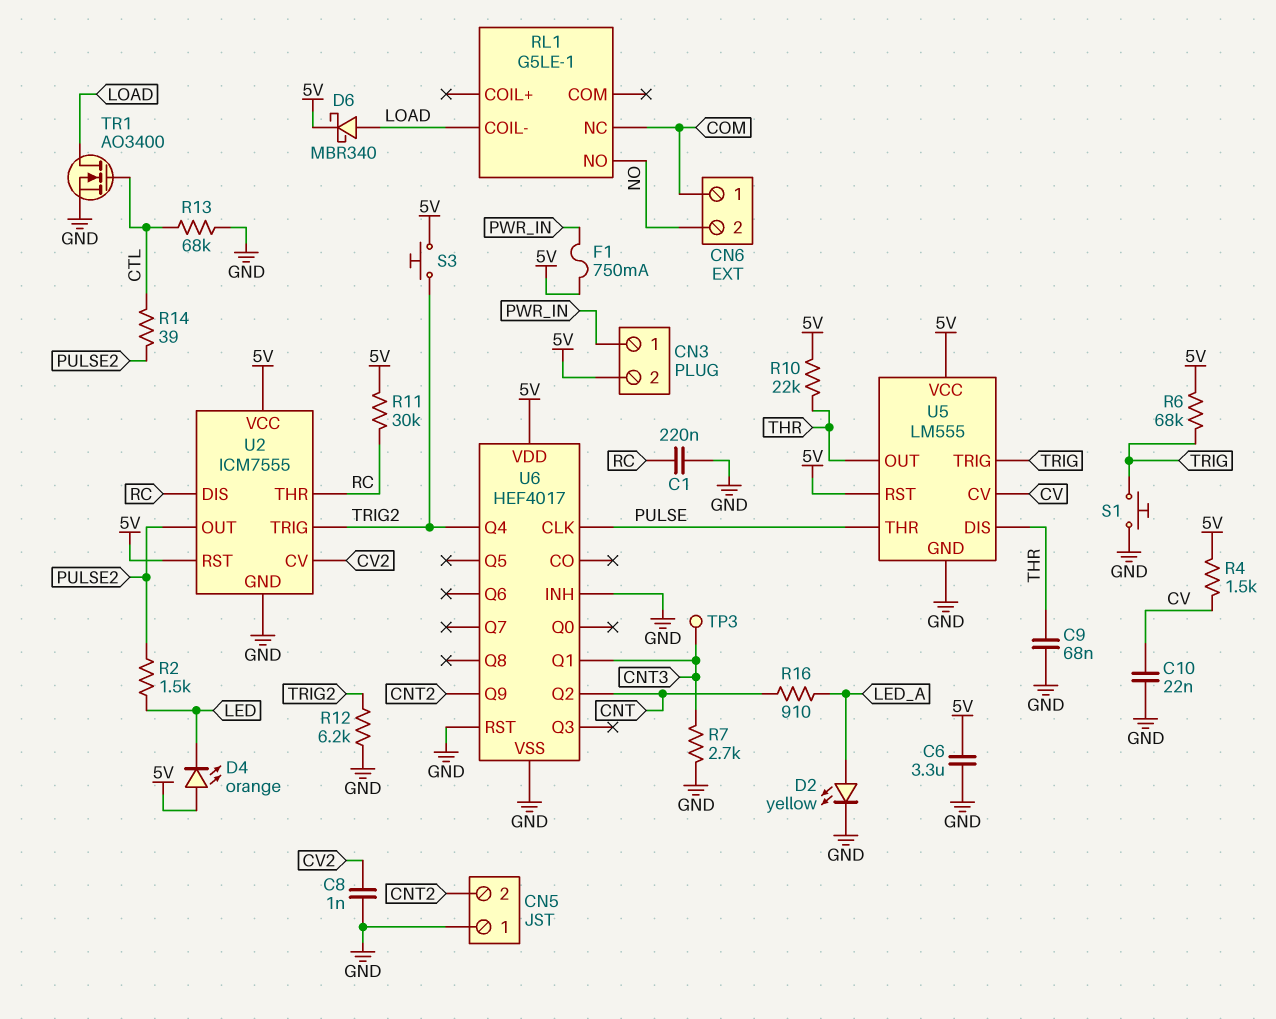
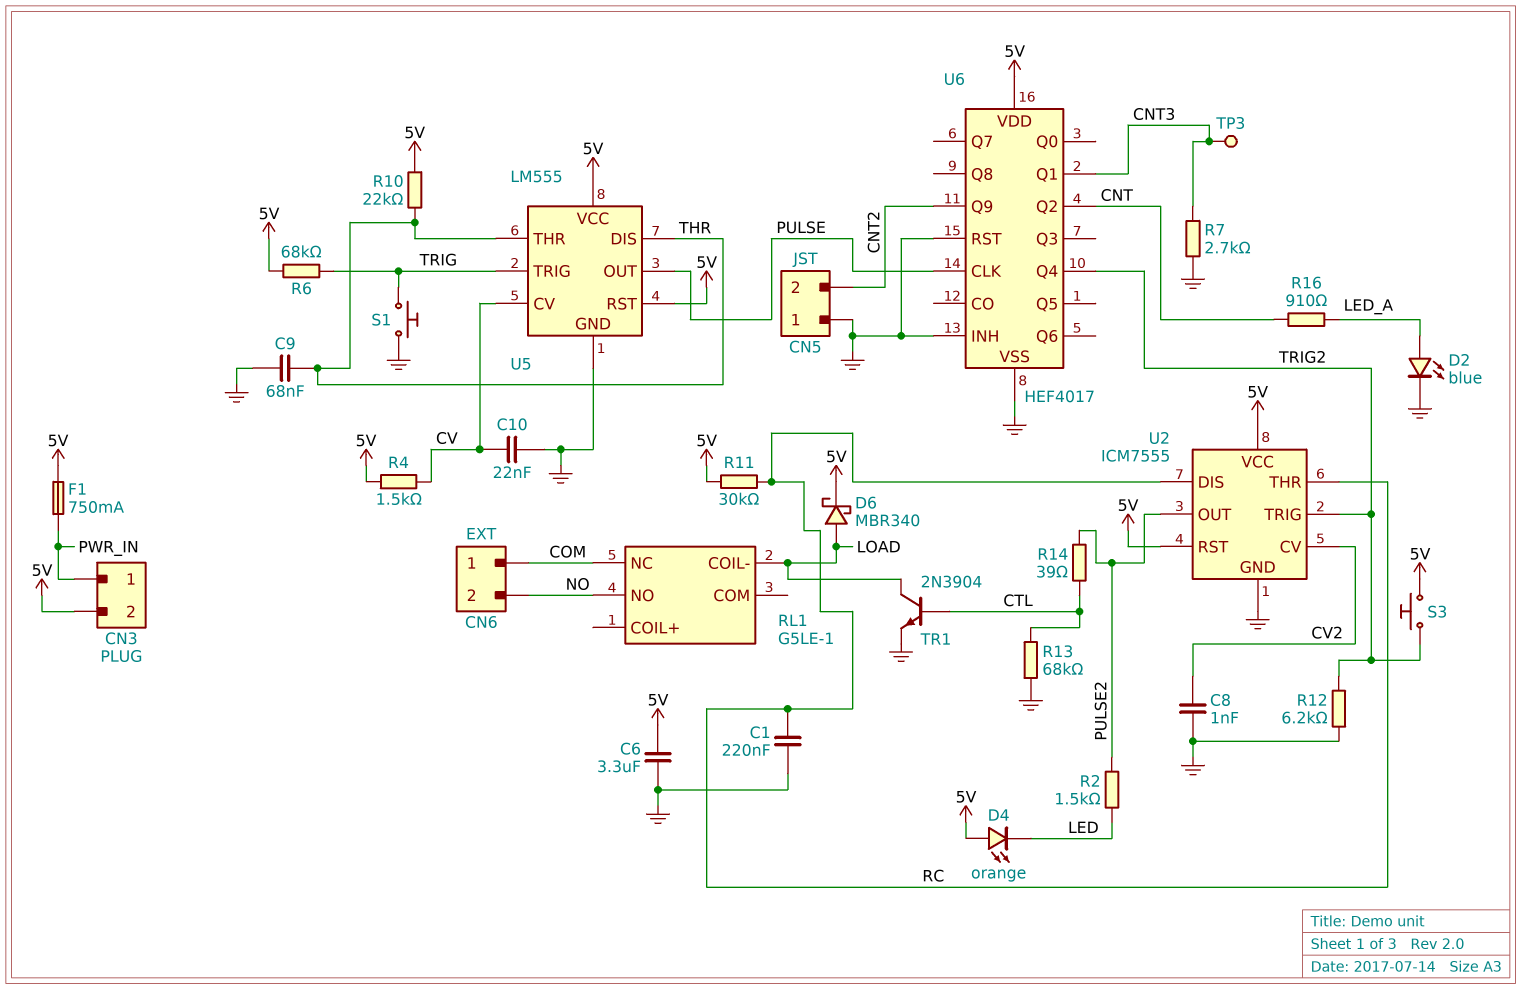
D2: LED yellow (A LED_A, K GND) -> LED blue (A LED_A, K GND)
TR1: NMOS AO3400 (G CTL, D LOAD, S GND) -> NPN 2N3904 (B CTL, C LOAD, E GND)
U5 pin OUT: THR -> PULSE
U5 pin THR: PULSE -> THR

